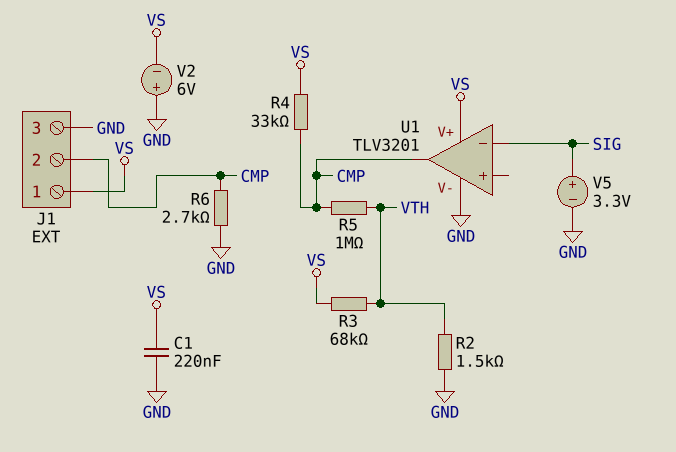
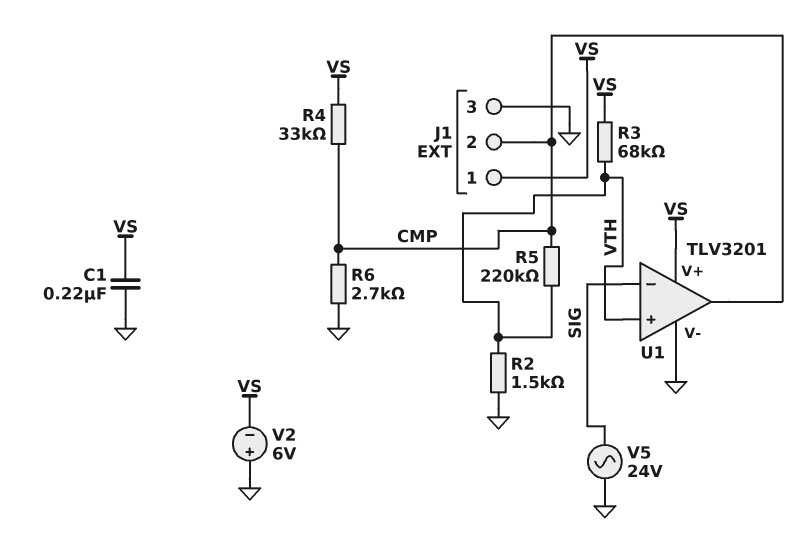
R5: 1M (CMP, VTH) -> 220k (CMP, VTH)
U1 pin in+: none -> VTH
V5: 3.3V (plus SIG, minus GND) -> AC 24V (GND, SIG)

